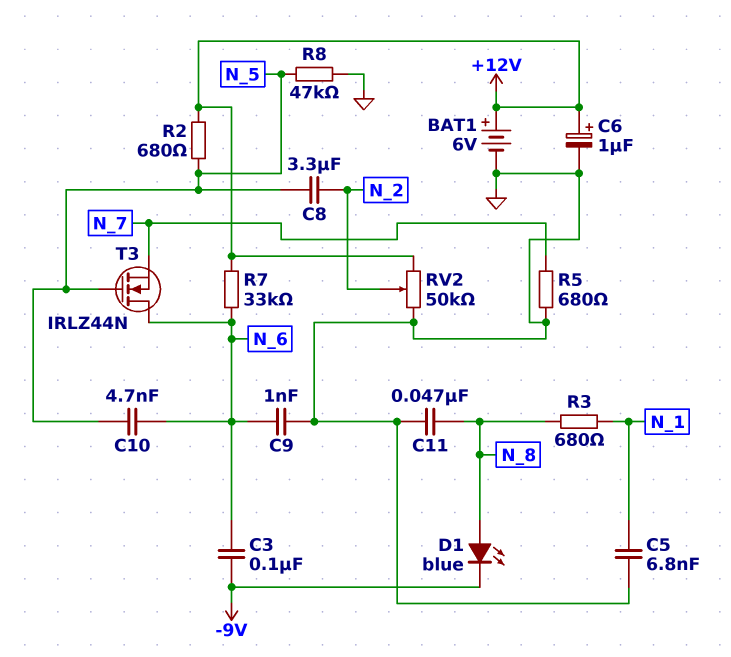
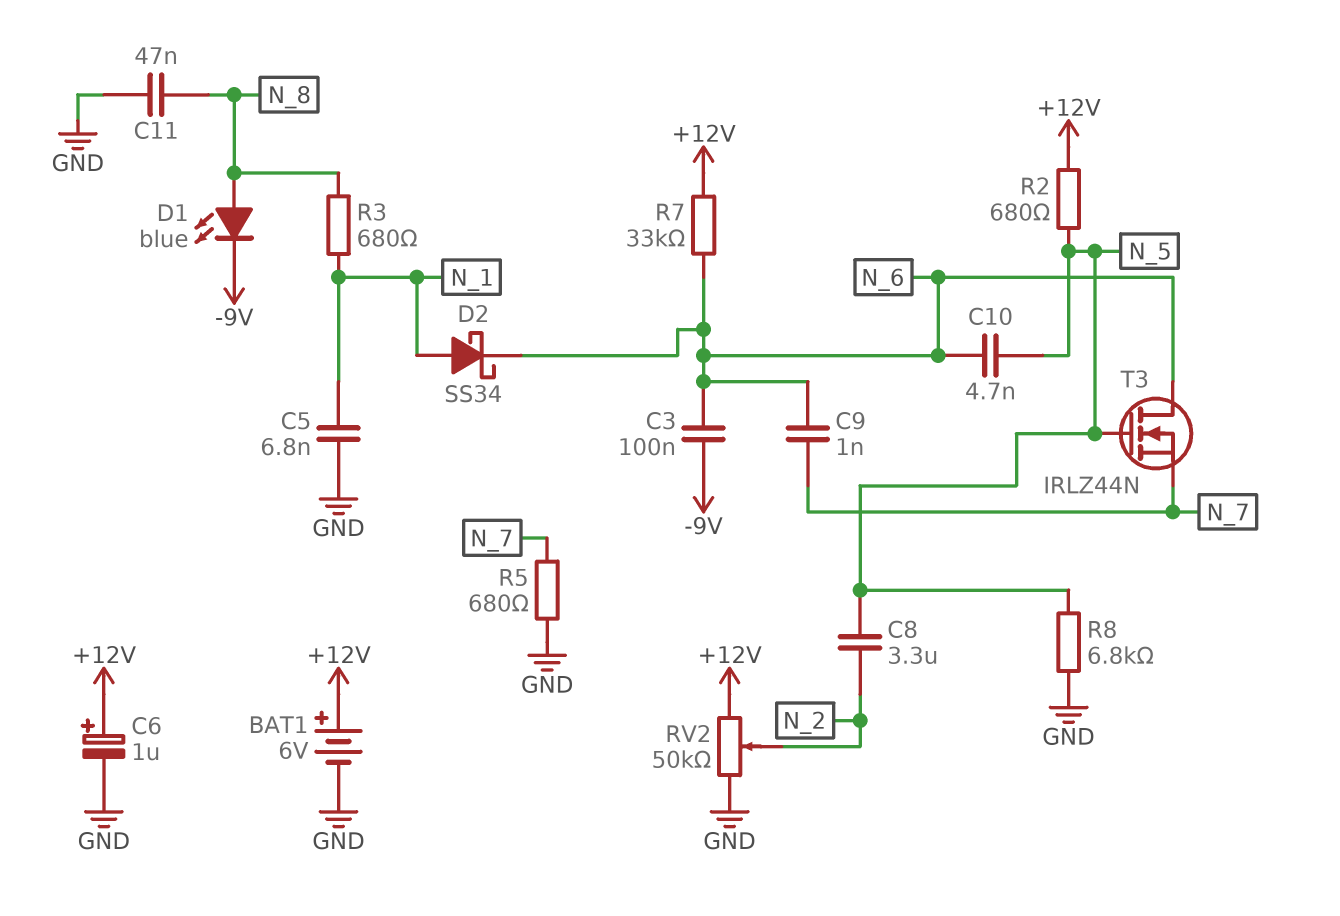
C9: 1nF (GND, N_6) -> 1nF (N_6, N_7)
D2: none -> schottky SS34 (A N_1, K N_6)
R8: 47k (GND, N_5) -> 6.8k (GND, N_5)

